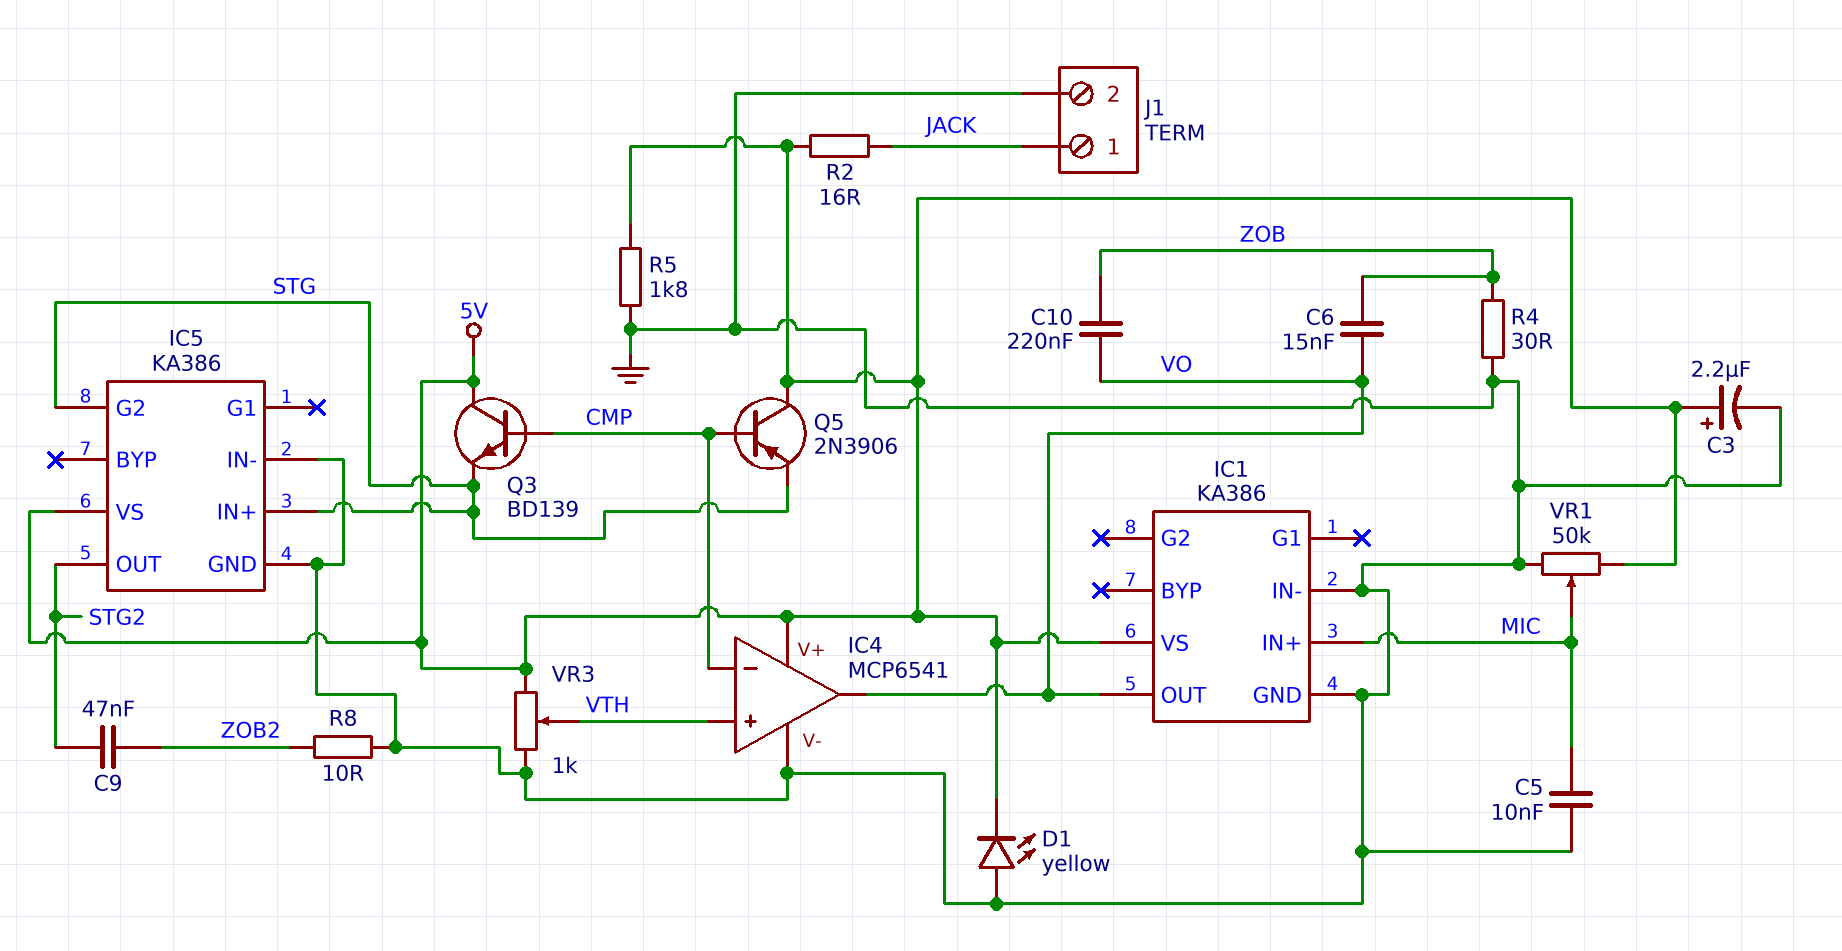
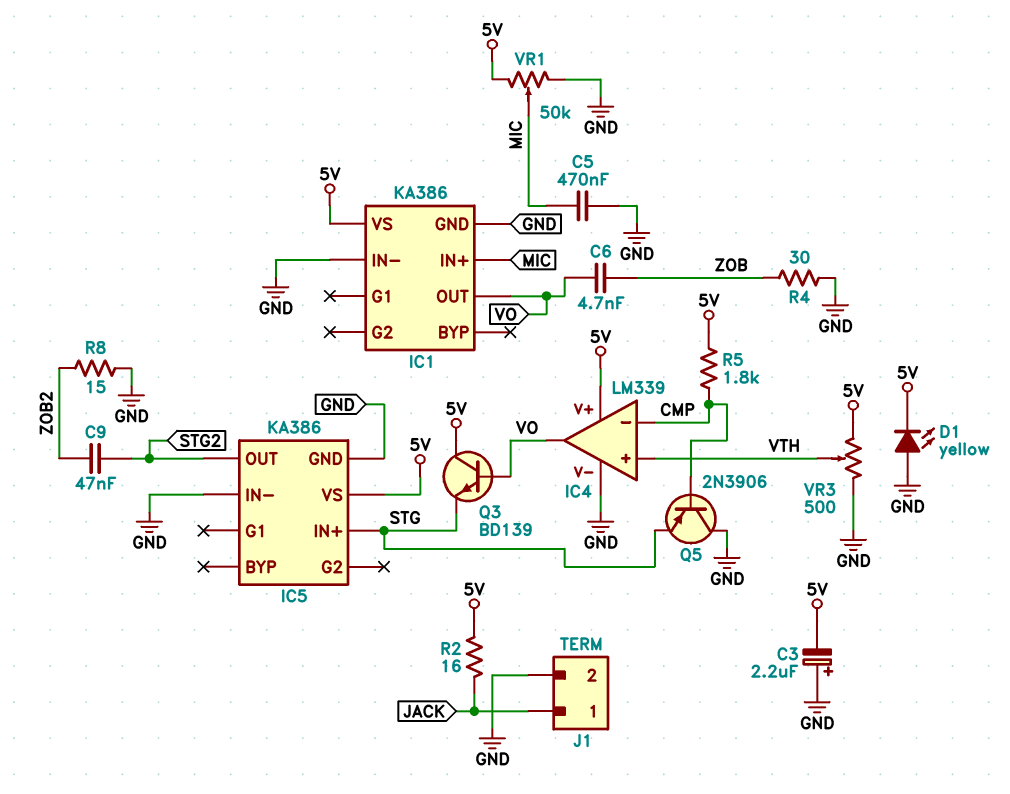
C3: 2.2uF (plus 5V, minus GND) -> 2.2uF (plus GND, minus 5V)
C5: 10nF (GND, MIC) -> 470nF (GND, MIC)
C6: 15nF (VO, ZOB) -> 4.7nF (VO, ZOB)
C10: 220nF (VO, ZOB) -> none
IC4: MCP6541 -> LM339
IC5 pin G2: STG -> none
Q3: NPN BD139 (B CMP, C 5V, E STG) -> NPN BD139 (B VO, C 5V, E STG)
Q5: PNP 2N3906 (B CMP, C 5V, E STG) -> PNP 2N3906 (B CMP, C GND, E STG)
R5: 1.8k (5V, GND) -> 1.8k (5V, CMP)
R8: 10 (GND, ZOB2) -> 15 (GND, ZOB2)
VR3: 1k (5V, GND, wiper VTH) -> 500 (5V, GND, wiper VTH)

